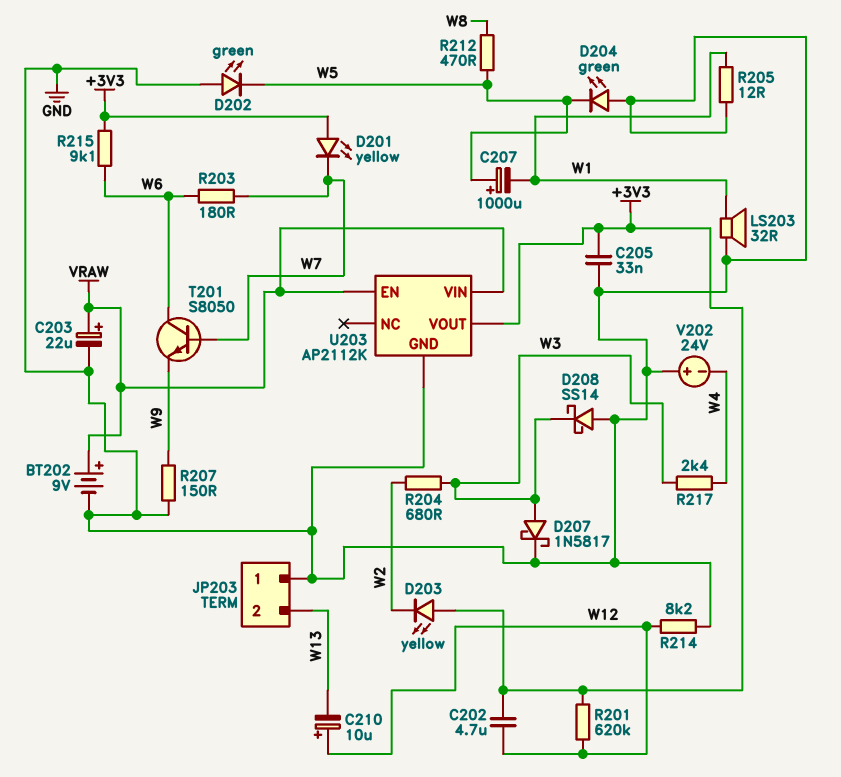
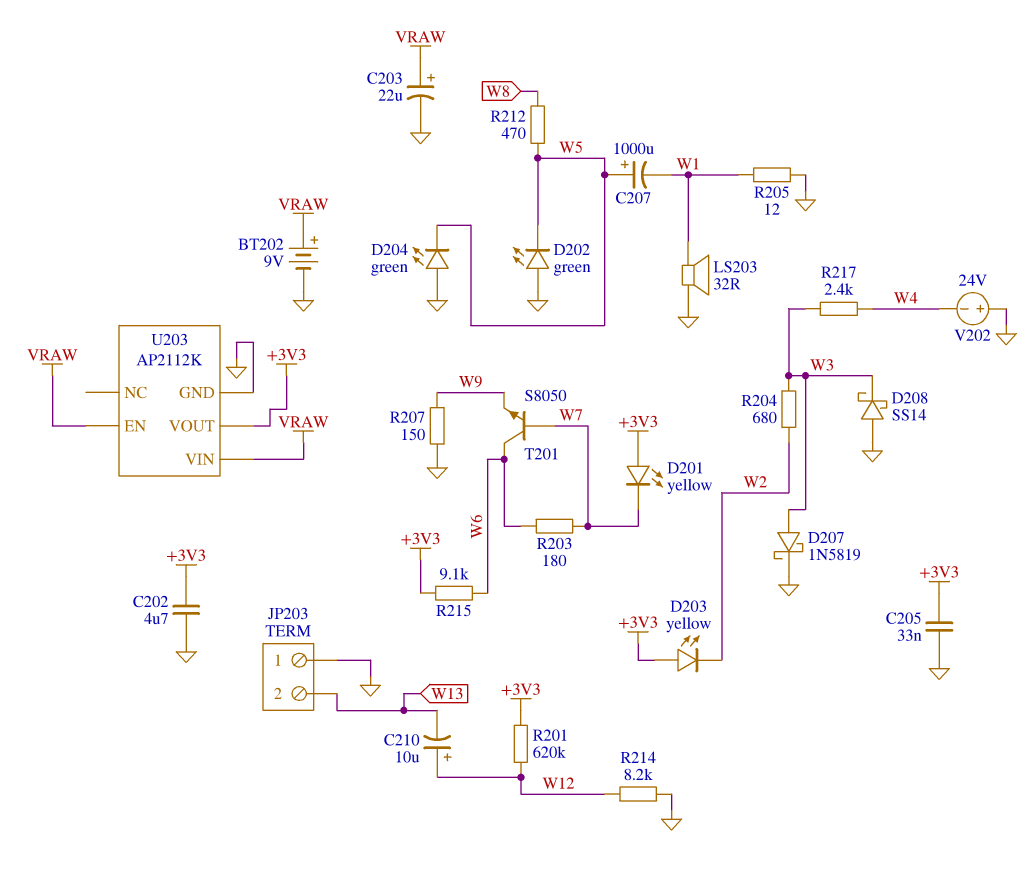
C202: 4.7uF (+3V3, W12) -> 4.7uF (+3V3, GND)
D207: schottky 1N5817 (A W3, K GND) -> schottky 1N5819 (A W3, K GND)

